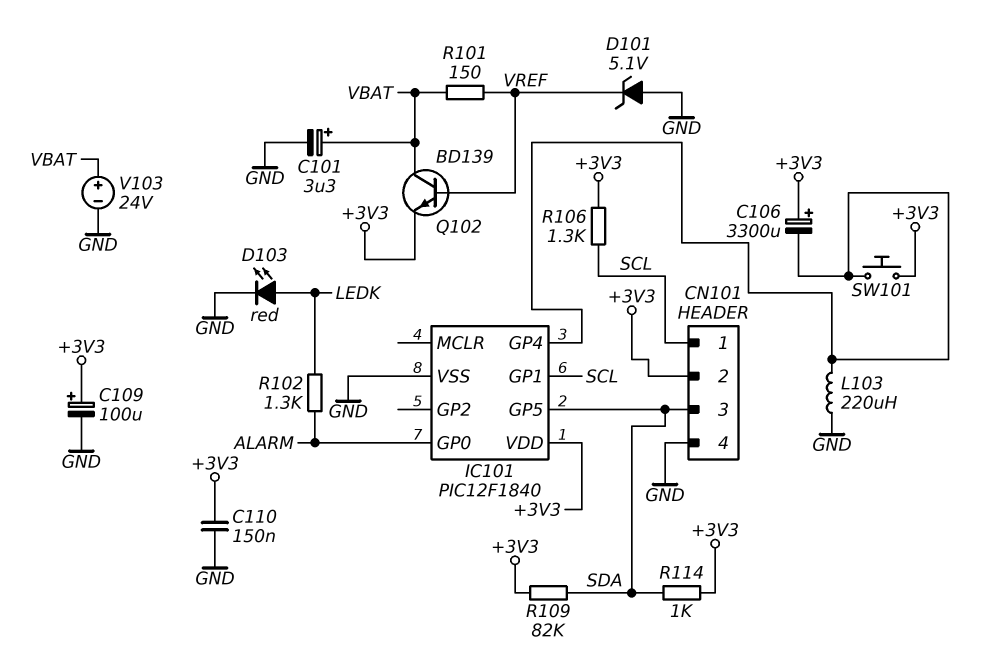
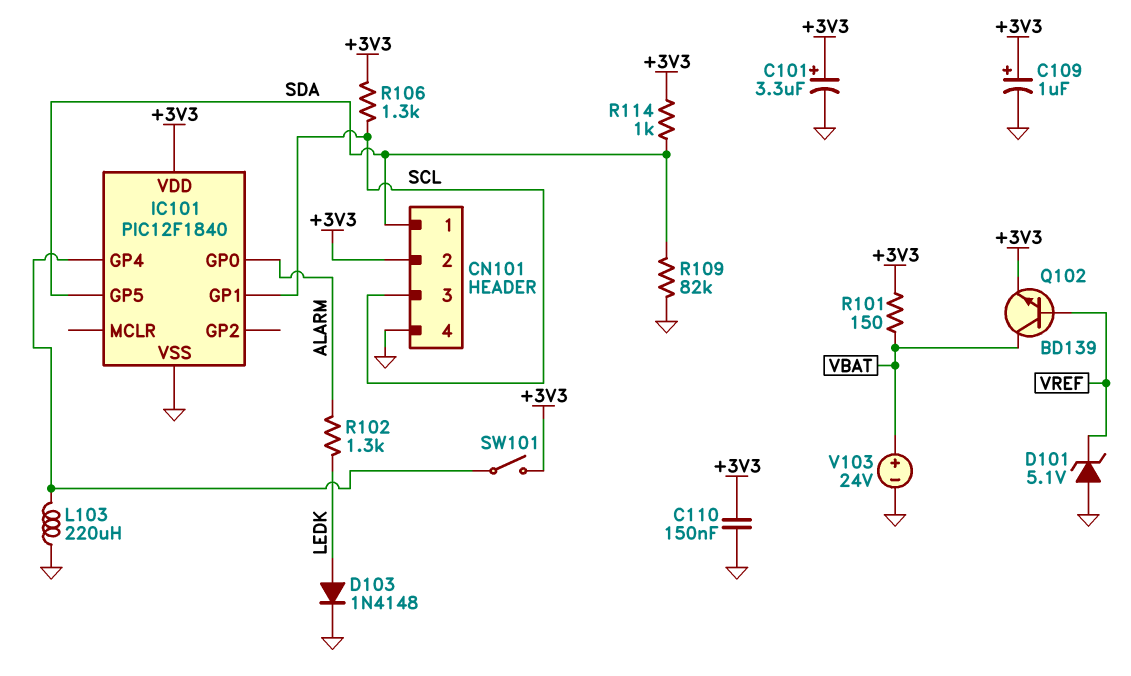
C101: 3.3uF (plus VBAT, minus GND) -> 3.3uF (plus +3V3, minus GND)
C106: 3300uF (plus +3V3, minus IC101/GP4) -> none
C109: 100uF (plus +3V3, minus GND) -> 1uF (plus +3V3, minus GND)
CN101 pin 1: SCL -> SDA
CN101 pin 3: SDA -> SCL
D103: LED red (A LEDK, K GND) -> diode 1N4148 (A LEDK, K GND)
R101: 150 (VBAT, VREF) -> 150 (+3V3, VBAT)
R109: 82k (+3V3, SDA) -> 82k (GND, SDA)
SW101: button (+3V3, IC101/GP4) -> switch (+3V3, IC101/GP4)

